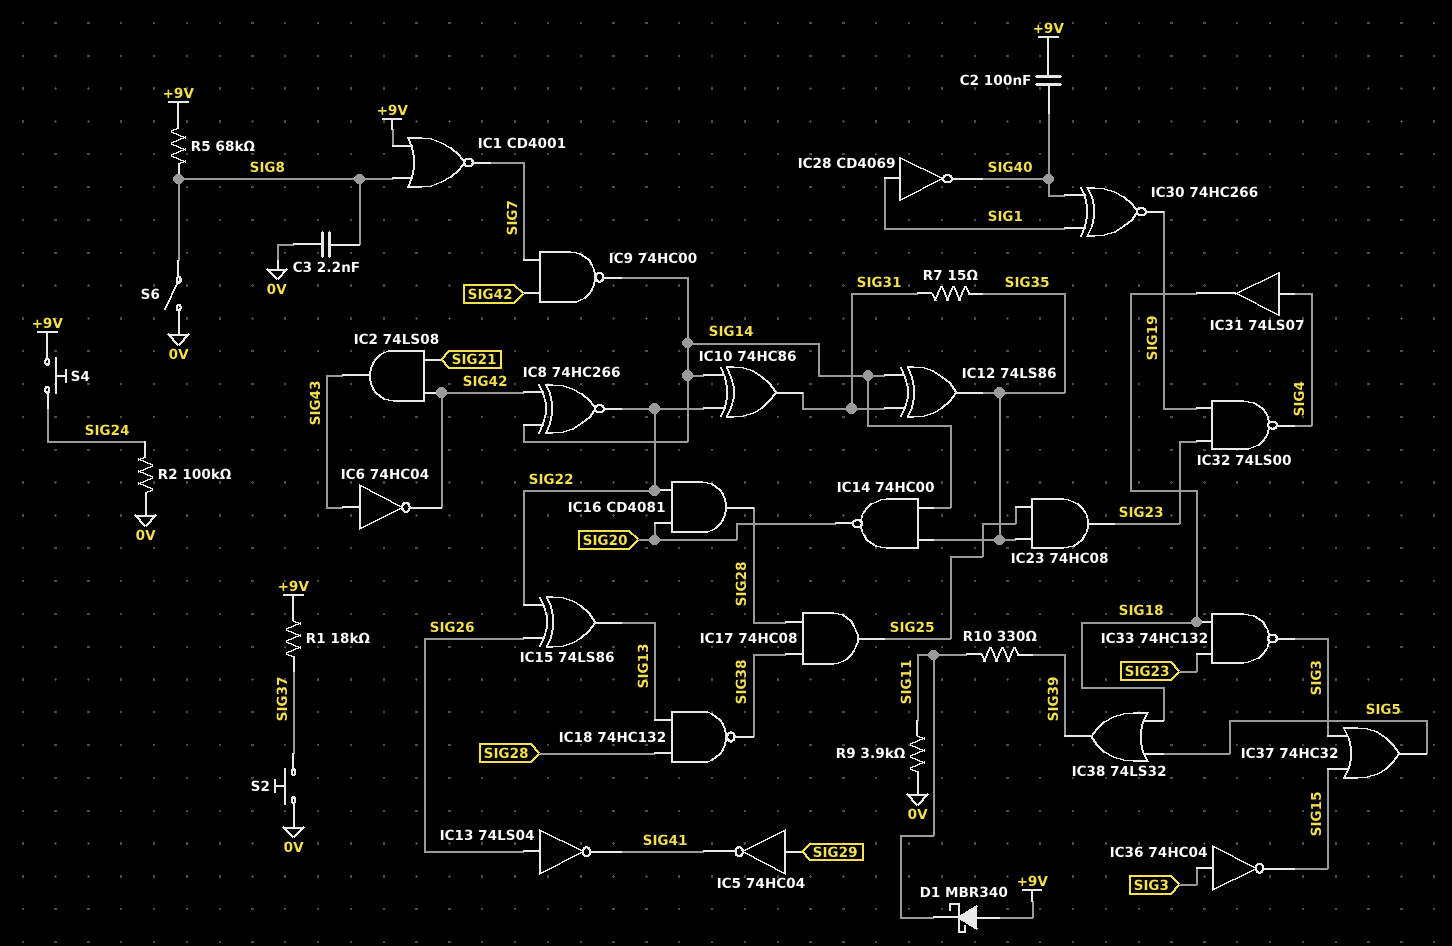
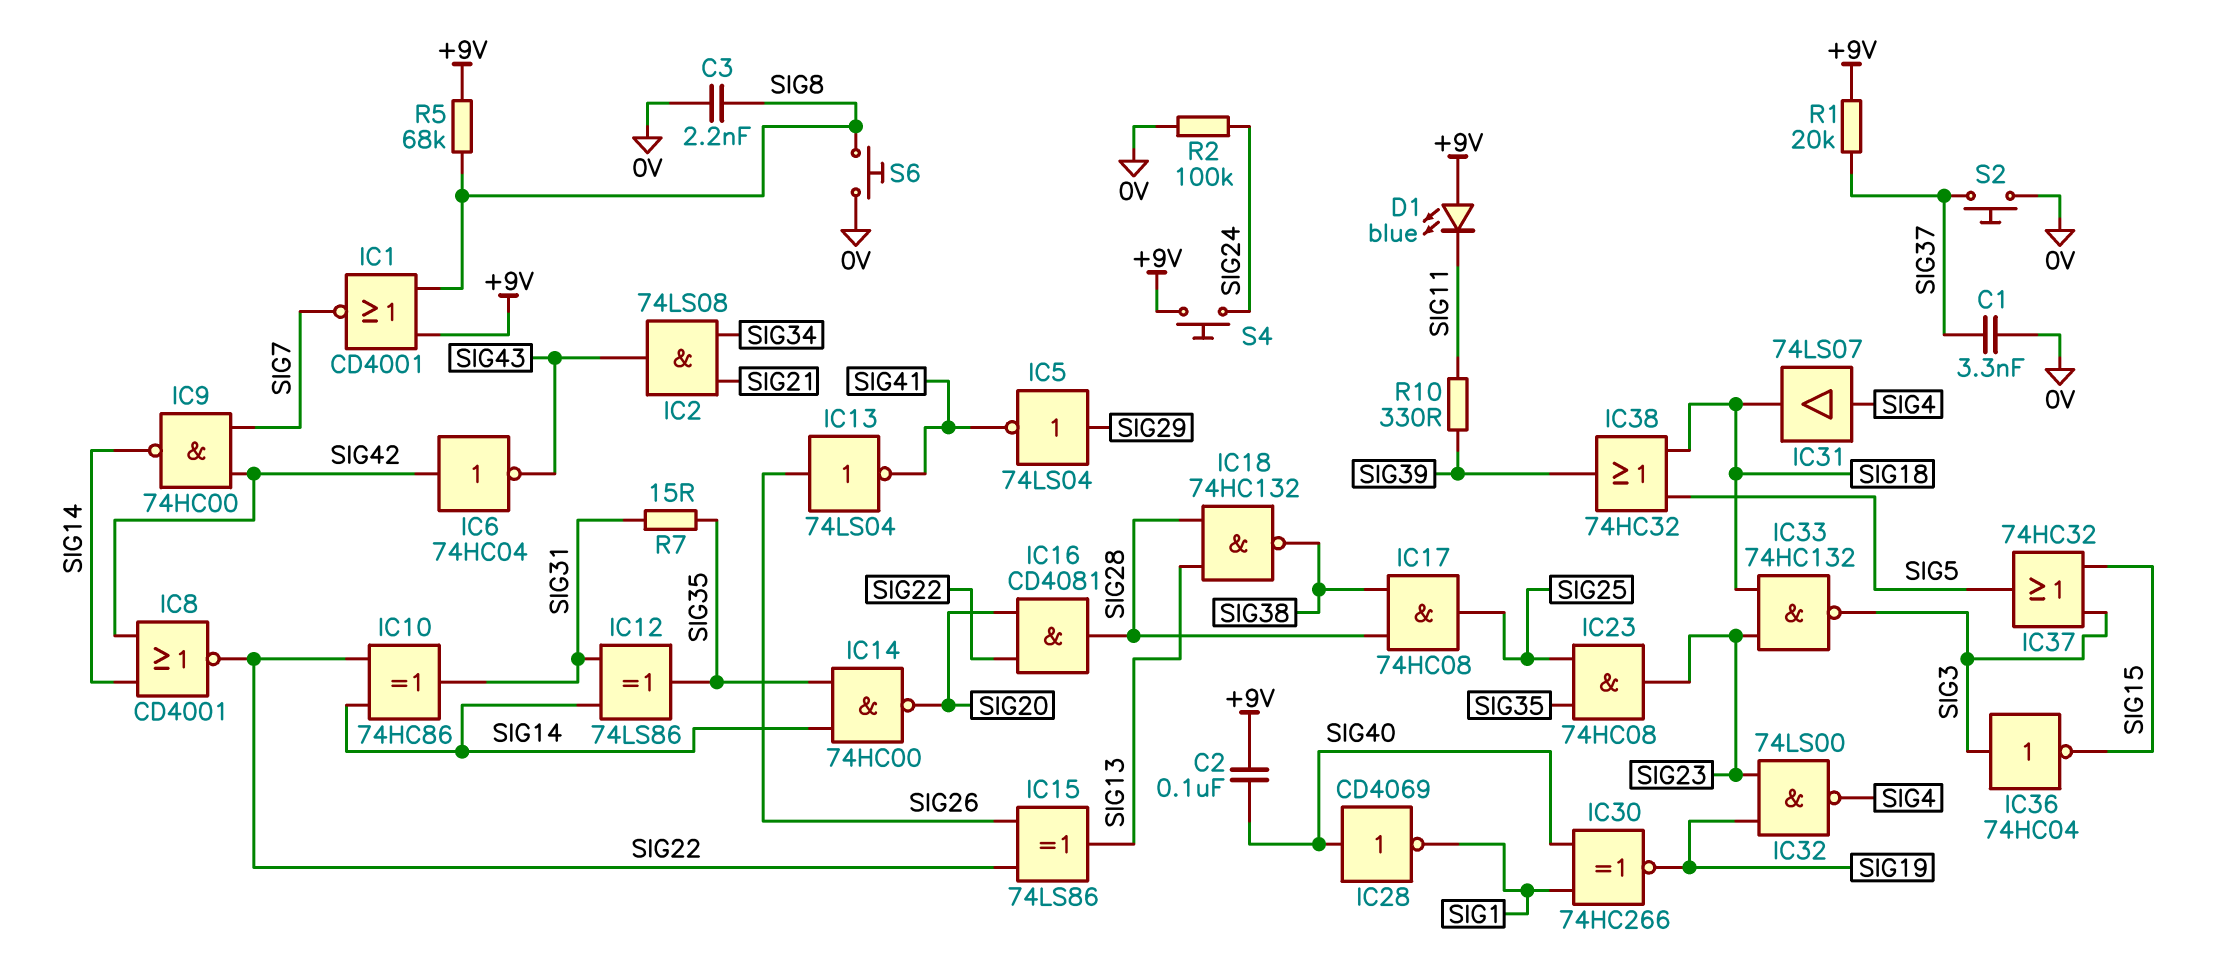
C1: none -> 3.3nF (0V, SIG37)
D1: schottky MBR340 (A +9V, K SIG11) -> LED blue (A +9V, K SIG11)
IC2: AND 74LS08 (in SIG21, in SIG42, out SIG43) -> AND 74LS08 (in SIG21, in SIG34, out SIG43)
IC5: NOT 74HC04 (in SIG29, out SIG41) -> NOT 74LS04 (in SIG29, out SIG41)
IC6: NOT 74HC04 (in SIG43, out SIG42) -> NOT 74HC04 (in SIG42, out SIG43)
IC8: XNOR 74HC266 (in SIG14, in SIG42, out SIG22) -> NOR CD4001 (in SIG14, in SIG42, out SIG22)
IC28: NOT CD4069 (in SIG1, out SIG40) -> NOT CD4069 (in SIG40, out SIG1)
IC38: OR 74LS32 (in SIG5, in SIG18, out SIG39) -> OR 74HC32 (in SIG5, in SIG18, out SIG39)
R1: 18k (+9V, SIG37) -> 20k (+9V, SIG37)
R9: 3.9k (0V, SIG11) -> none
S6: switch (0V, SIG8) -> button (0V, SIG8)

